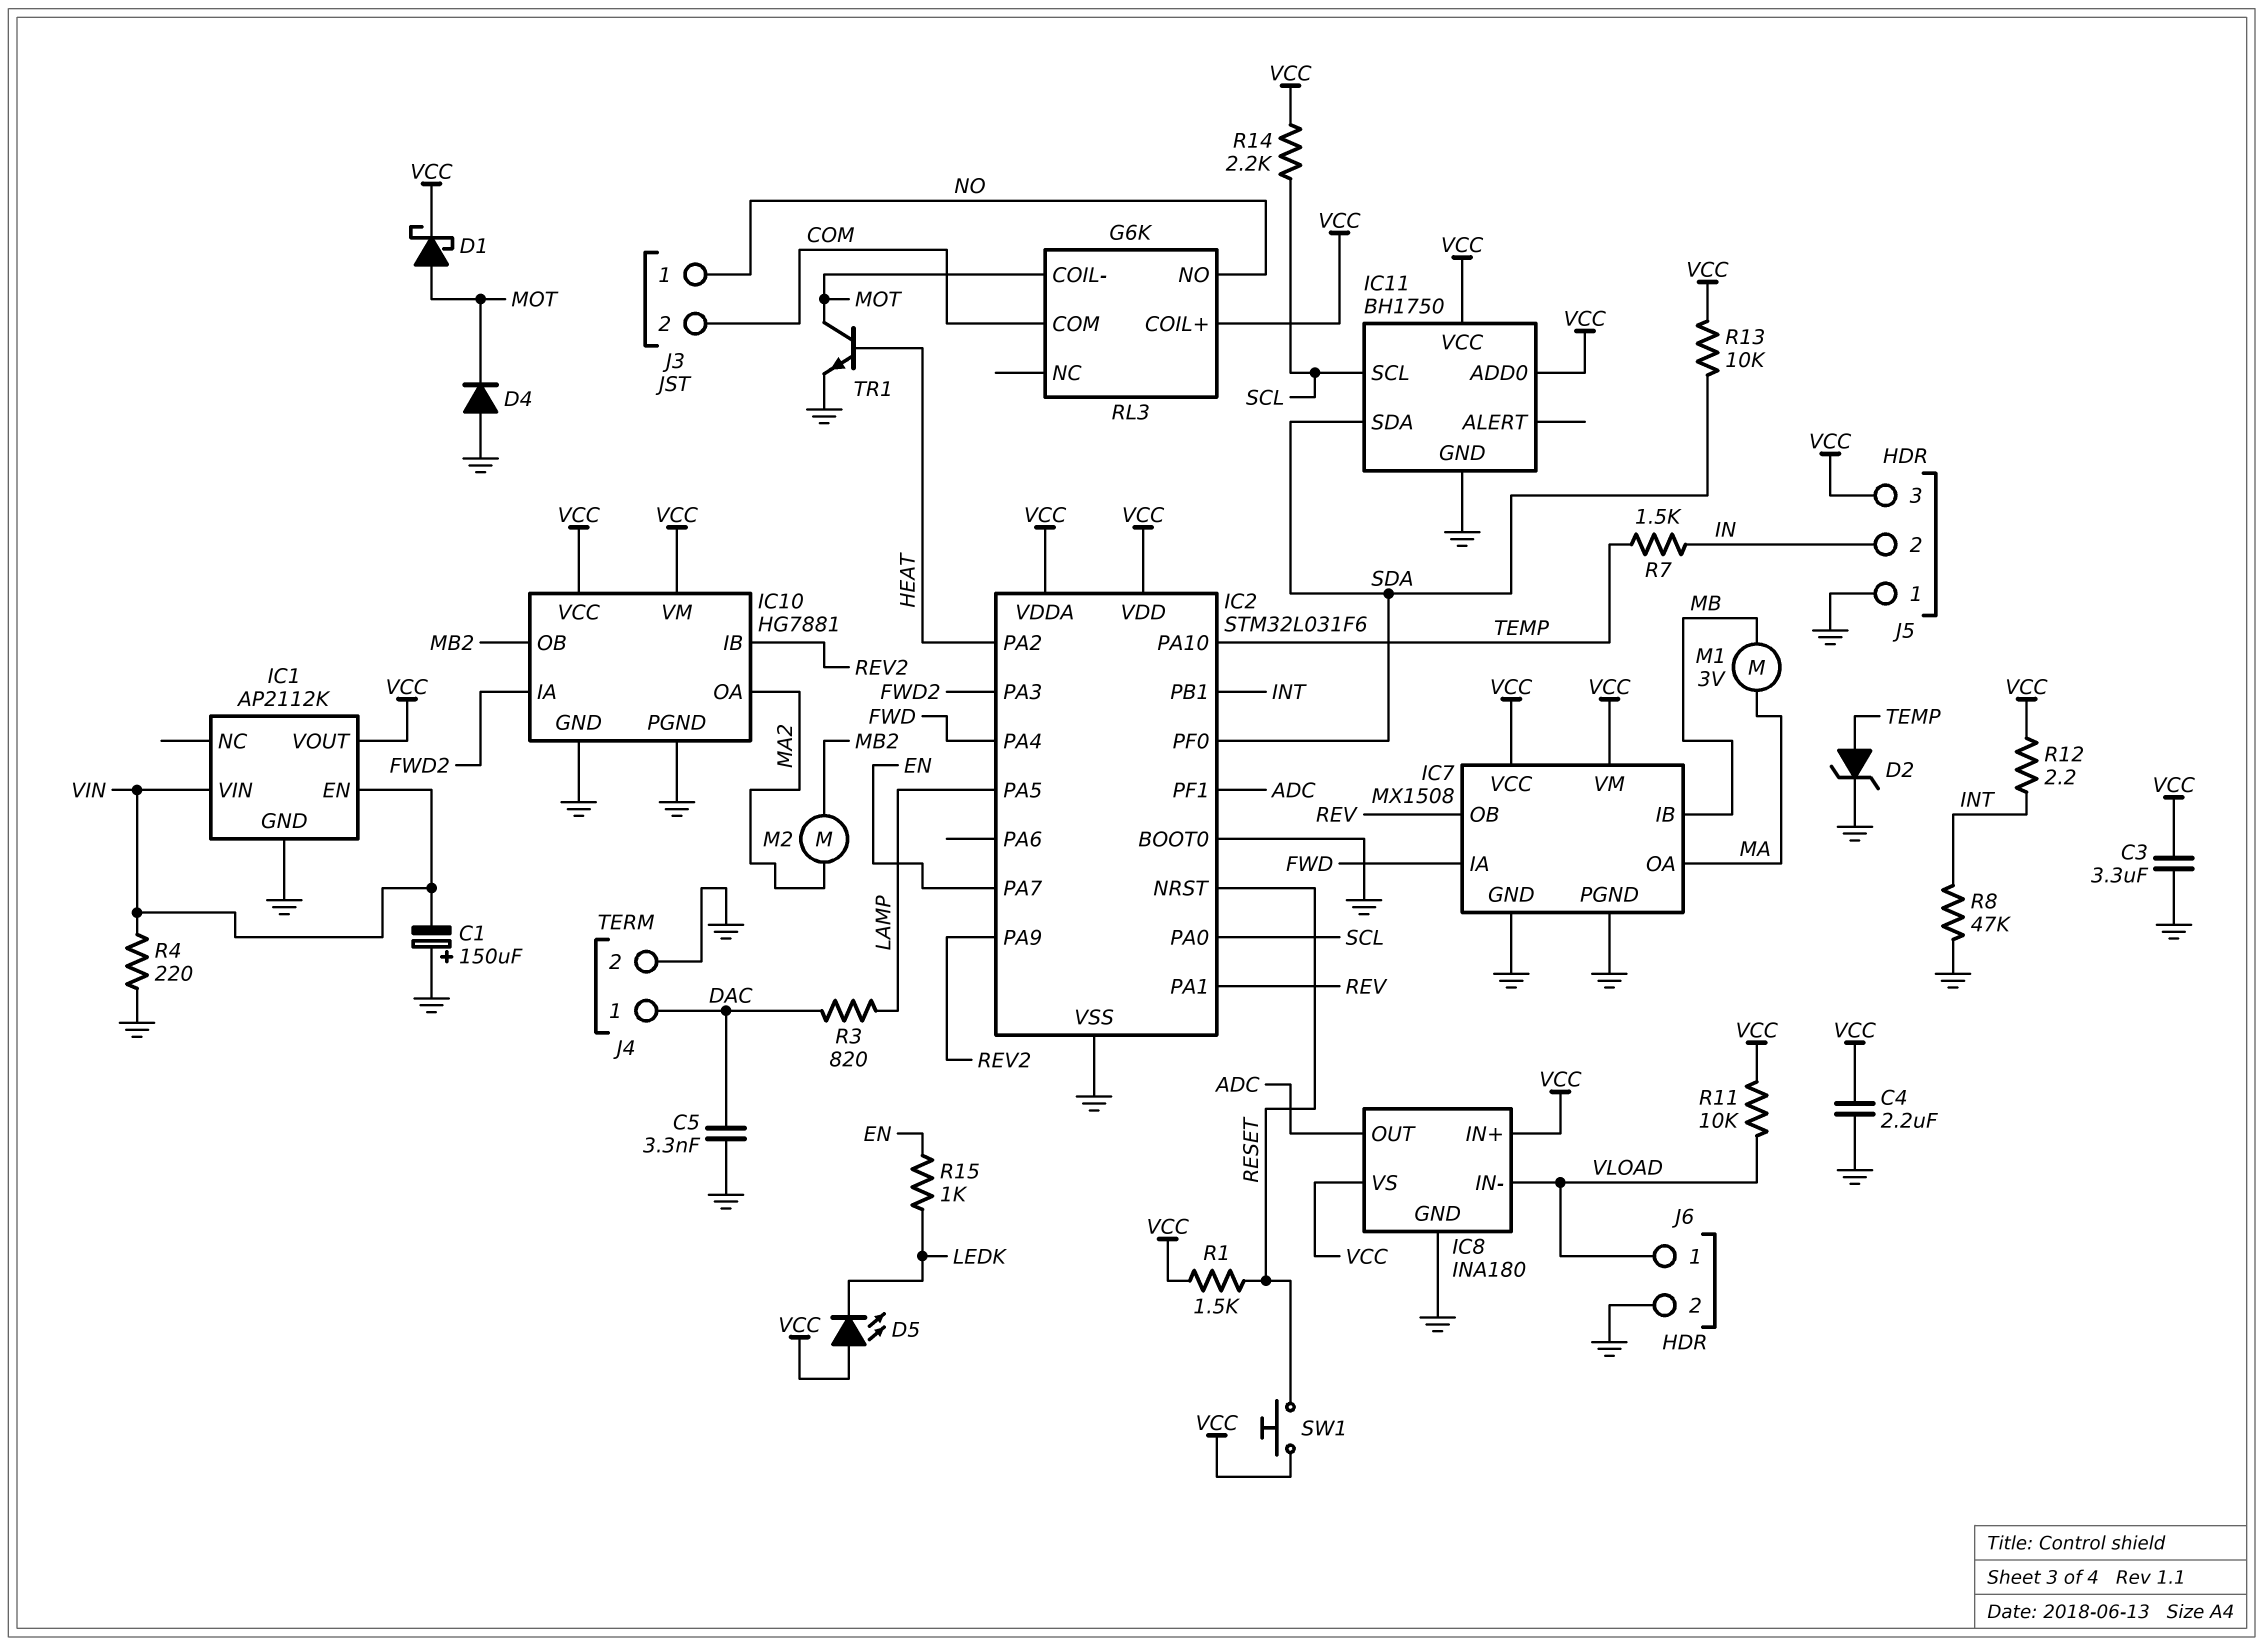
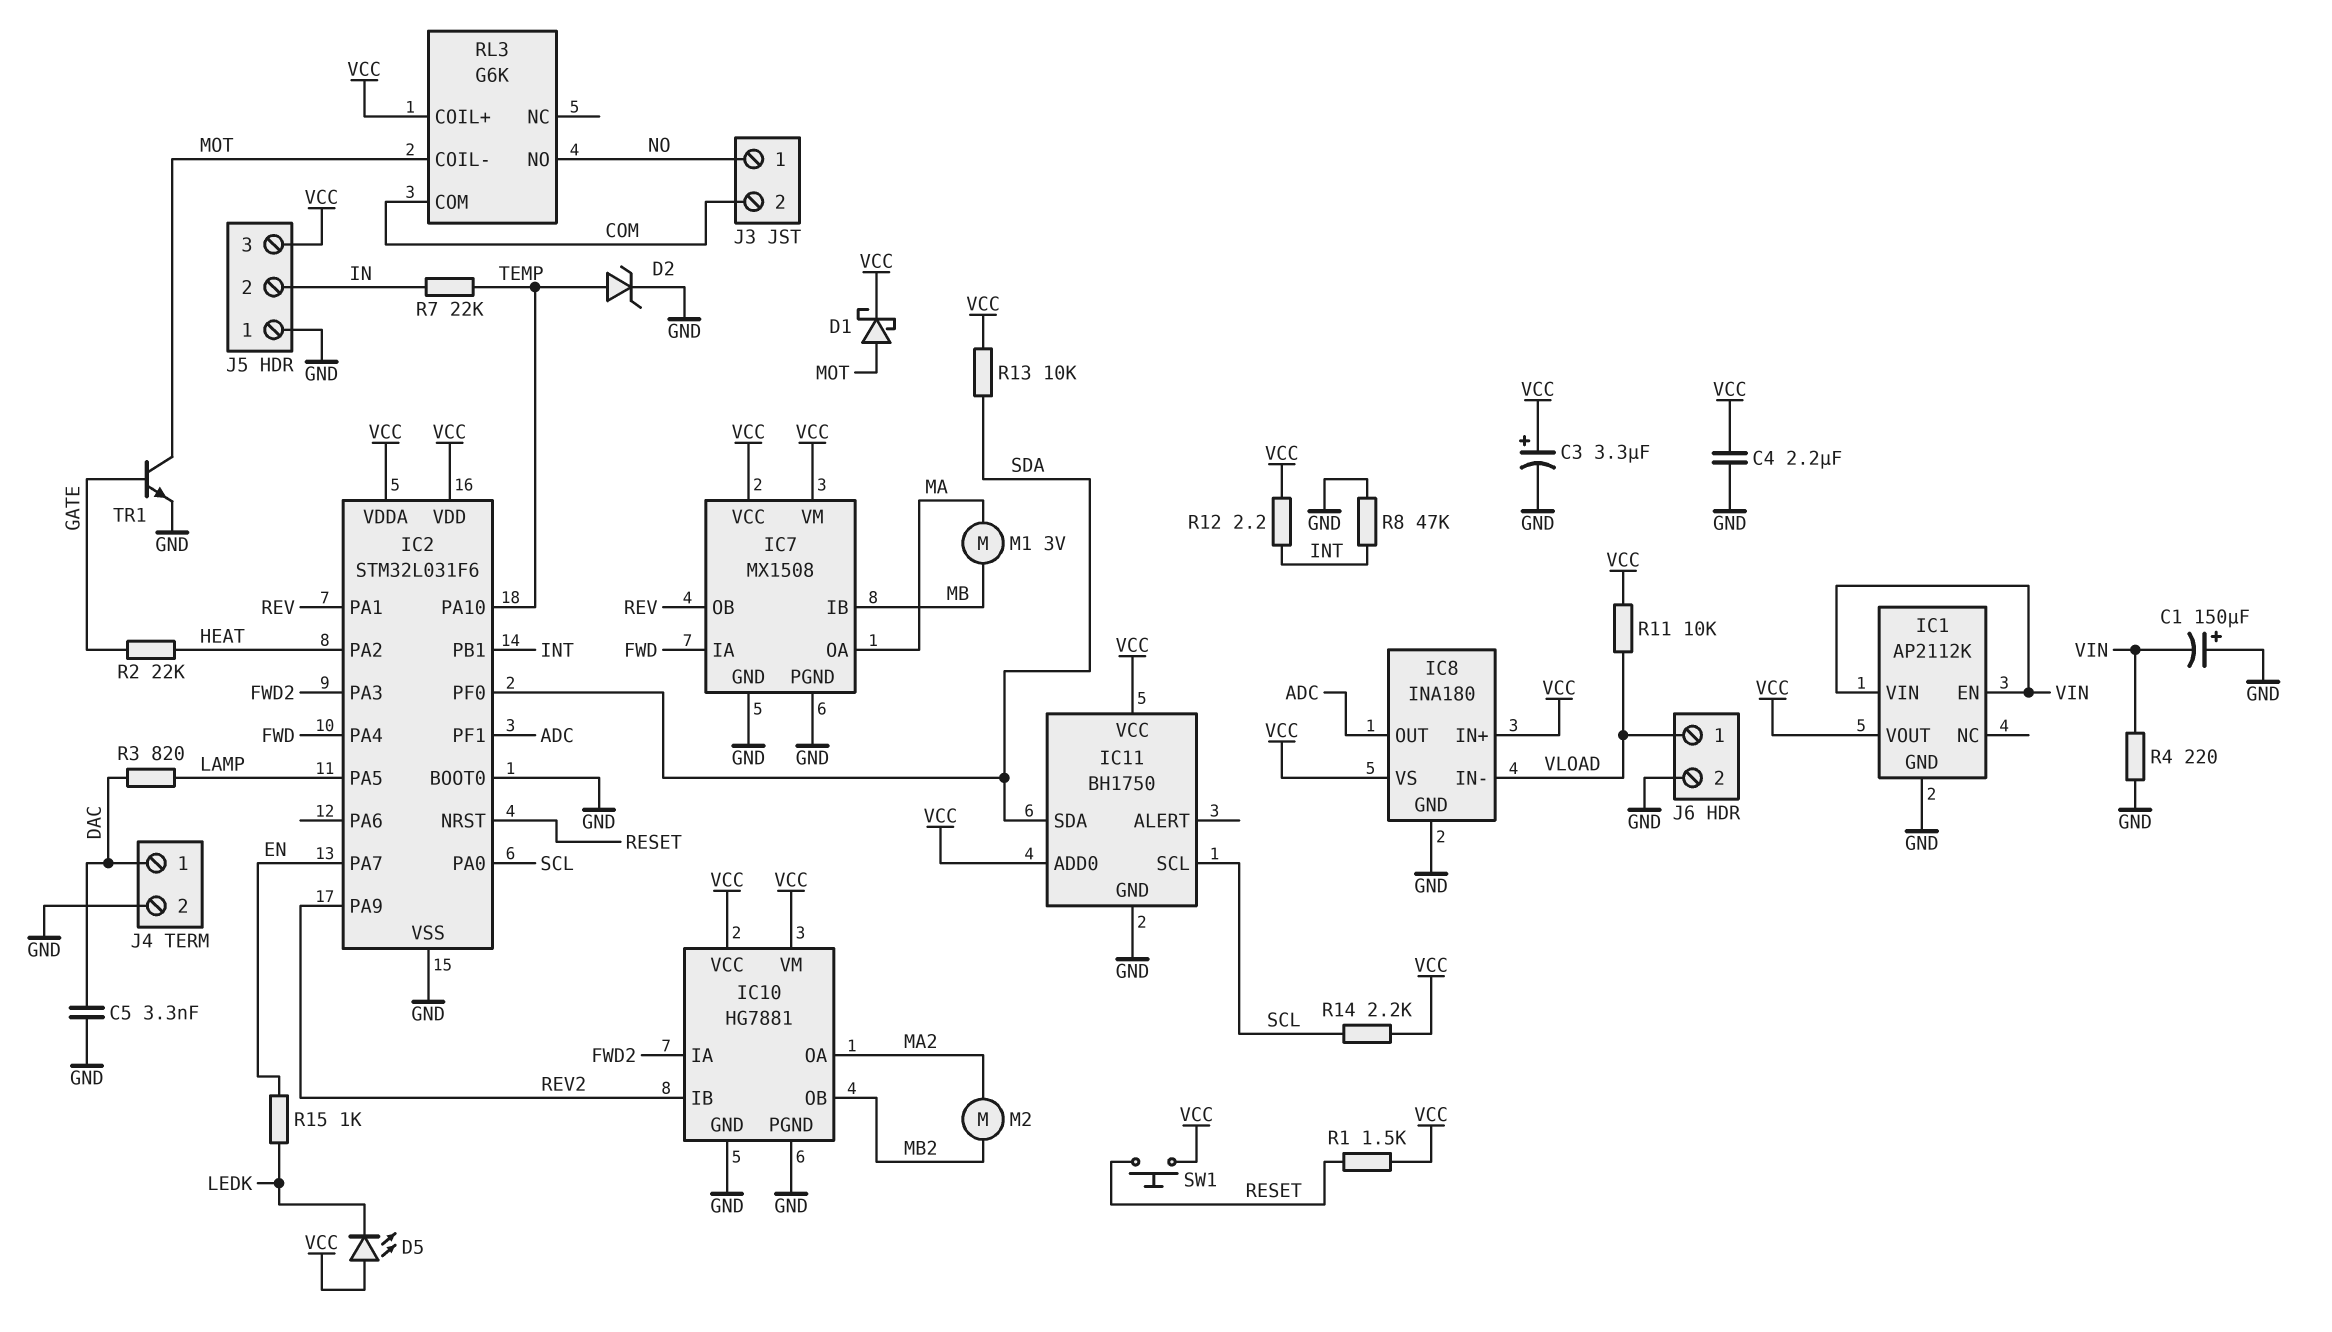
C3: 3.3uF (GND, VCC) -> 3.3uF (plus VCC, minus GND)
D4: diode (A GND, K MOT) -> none
R2: none -> 22k (GATE, HEAT)
R7: 1.5k (IN, TEMP) -> 22k (IN, TEMP)
TR1: NPN (B HEAT, C MOT, E GND) -> NPN (B GATE, C MOT, E GND)

